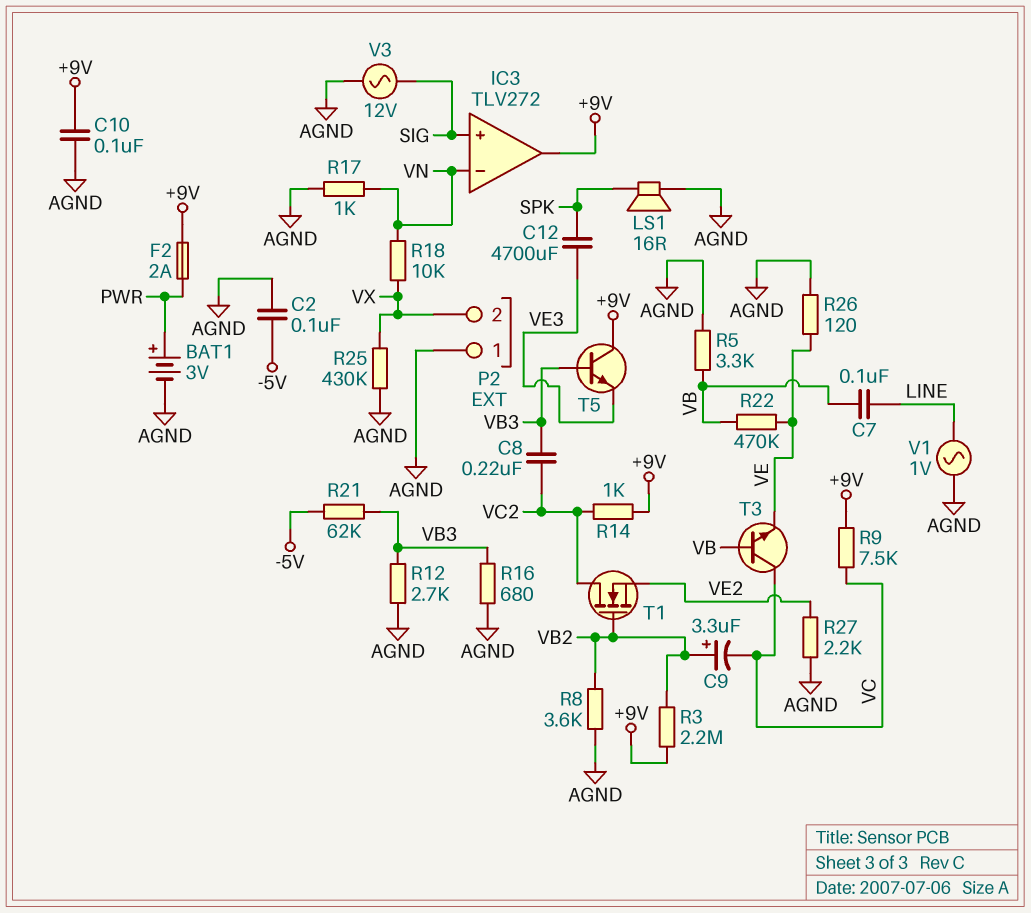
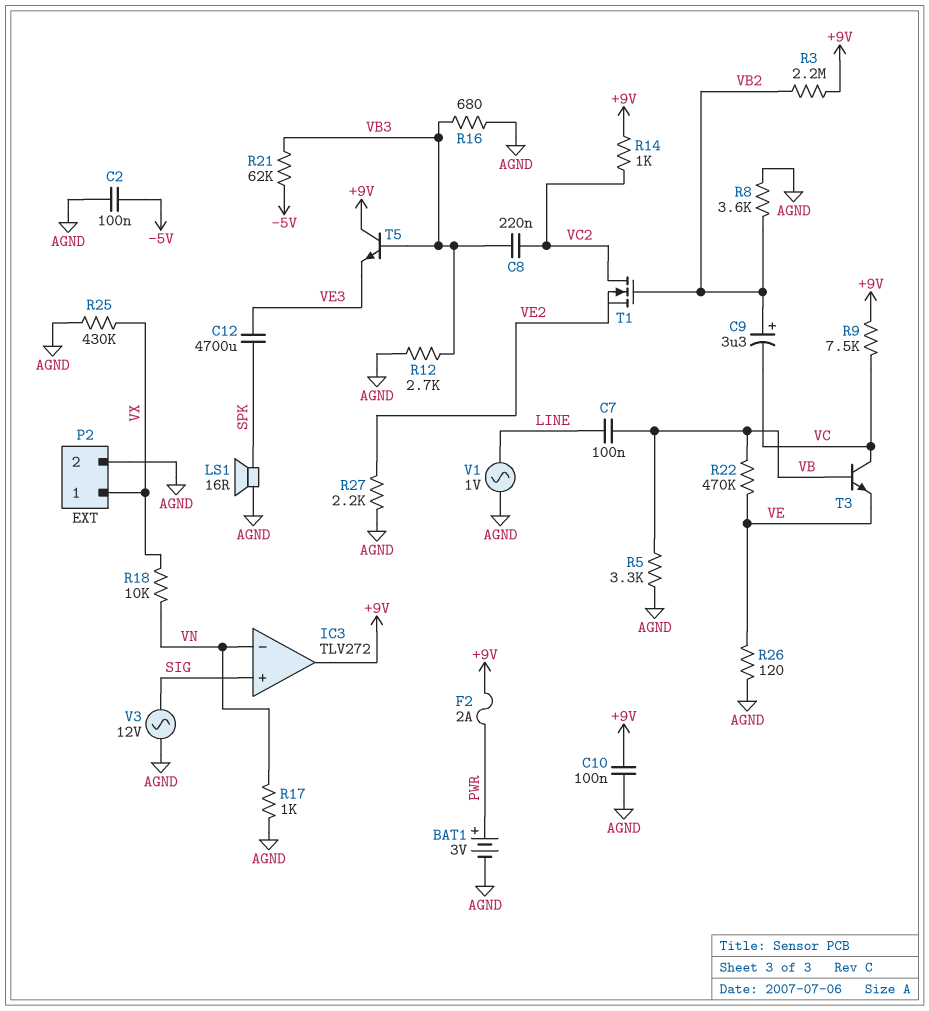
P2 pin 1: AGND -> VX
P2 pin 2: VX -> AGND

